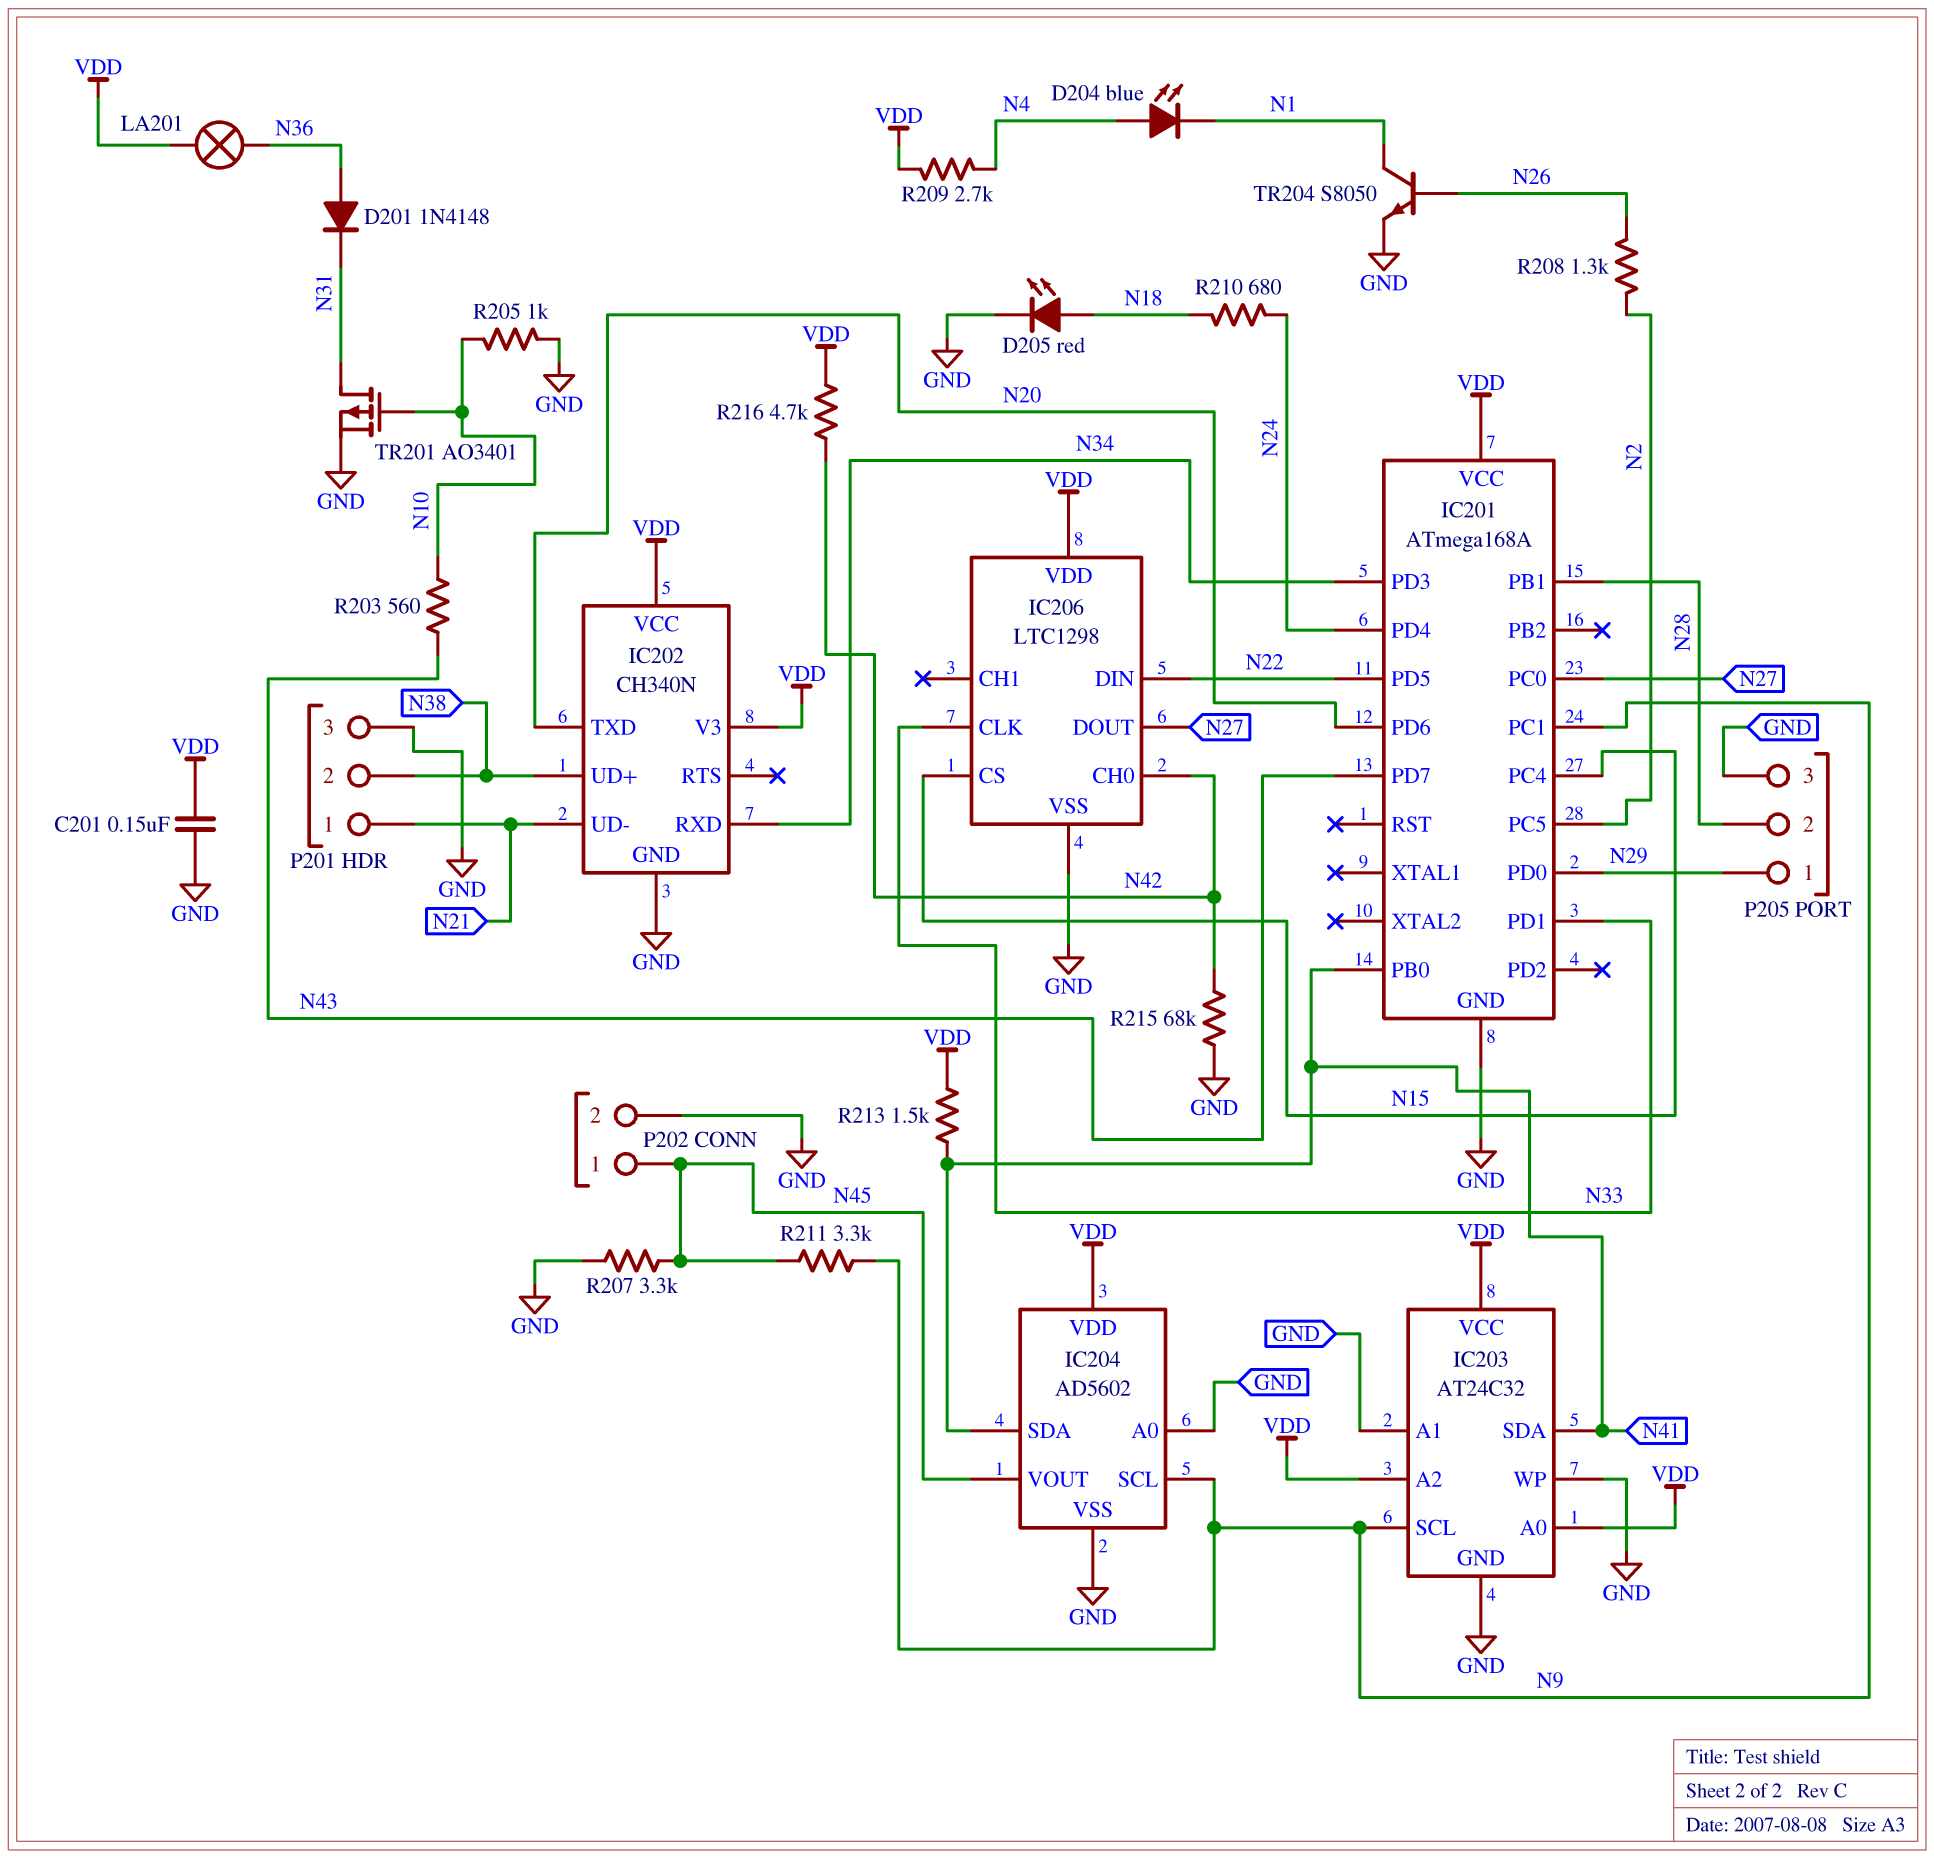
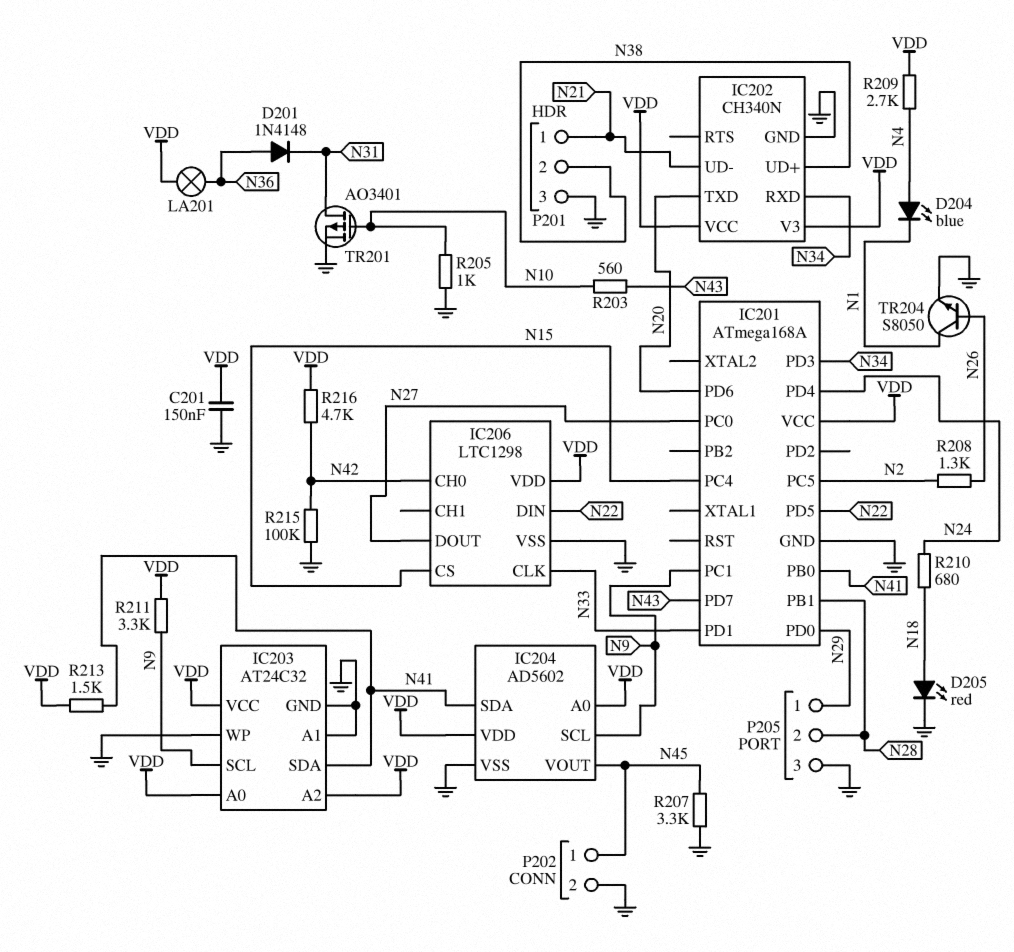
IC204 pin A0: GND -> VDD
R211: 3.3k (N9, N45) -> 3.3k (N9, VDD)
R215: 68k (GND, N42) -> 100k (GND, N42)

